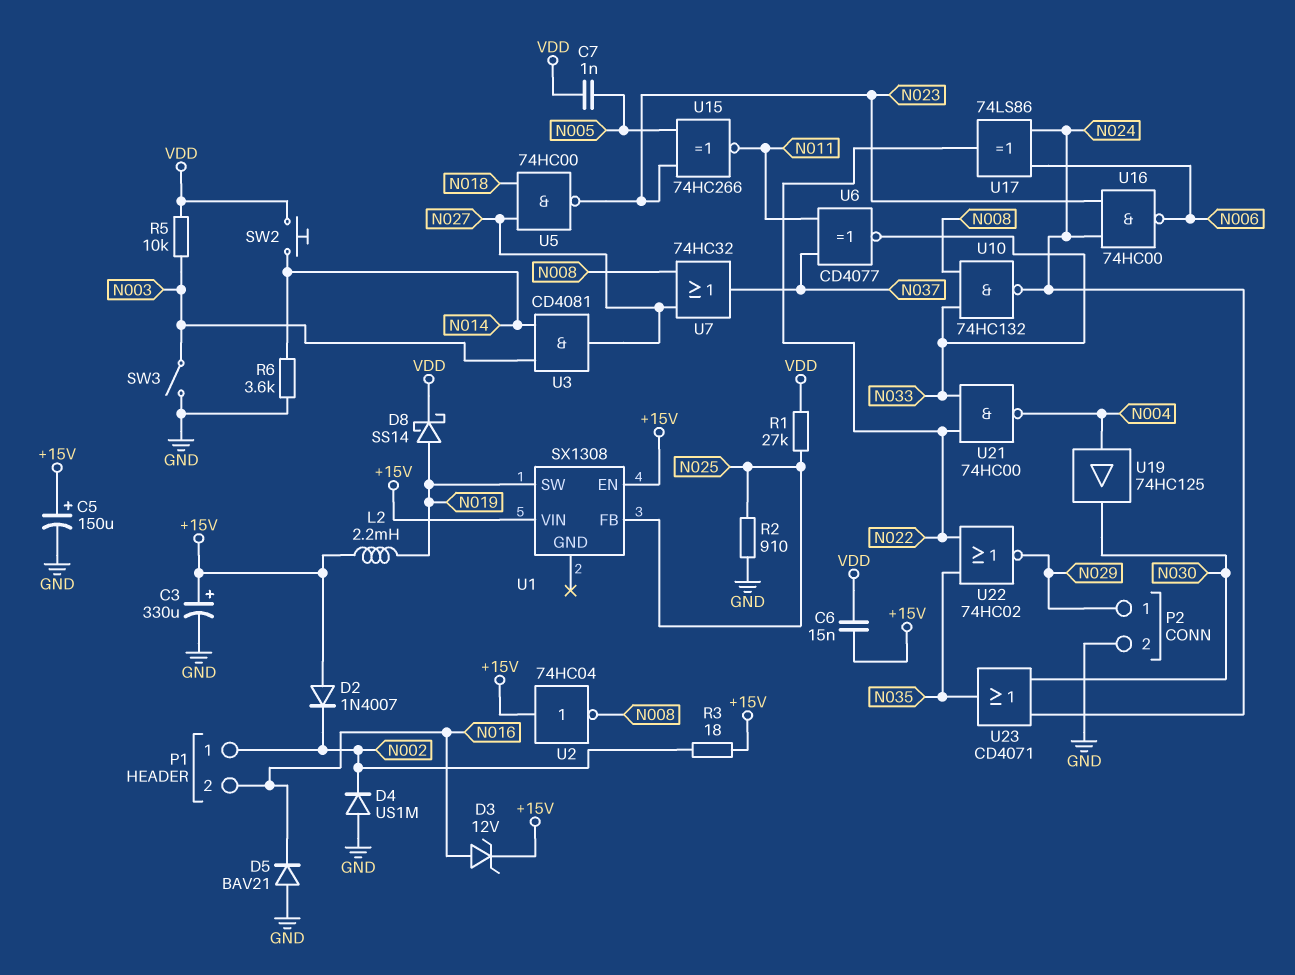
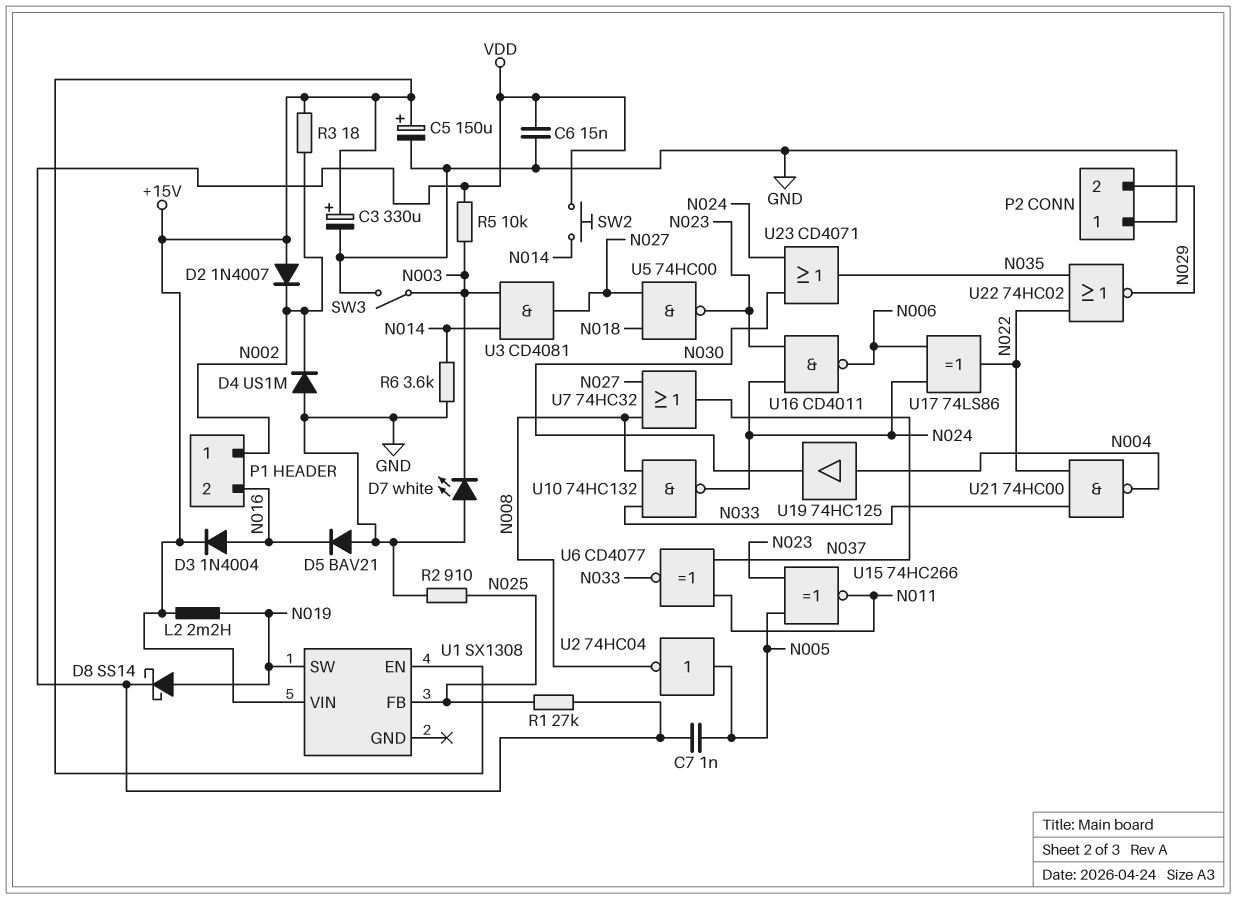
C6: 15nF (+15V, VDD) -> 15nF (GND, VDD)
D3: zener 12V (A N016, K +15V) -> diode 1N4004 (A N016, K +15V)
D7: none -> LED white (A GND, K N003)
P2 pin 1: N029 -> GND
P2 pin 2: GND -> N029
U2: NOT 74HC04 (in +15V, out N008) -> NOT 74HC04 (in N005, out N008)
U16: NAND 74HC00 (in N023, in N024, out N006) -> NAND CD4011 (in N023, in N024, out N006)

